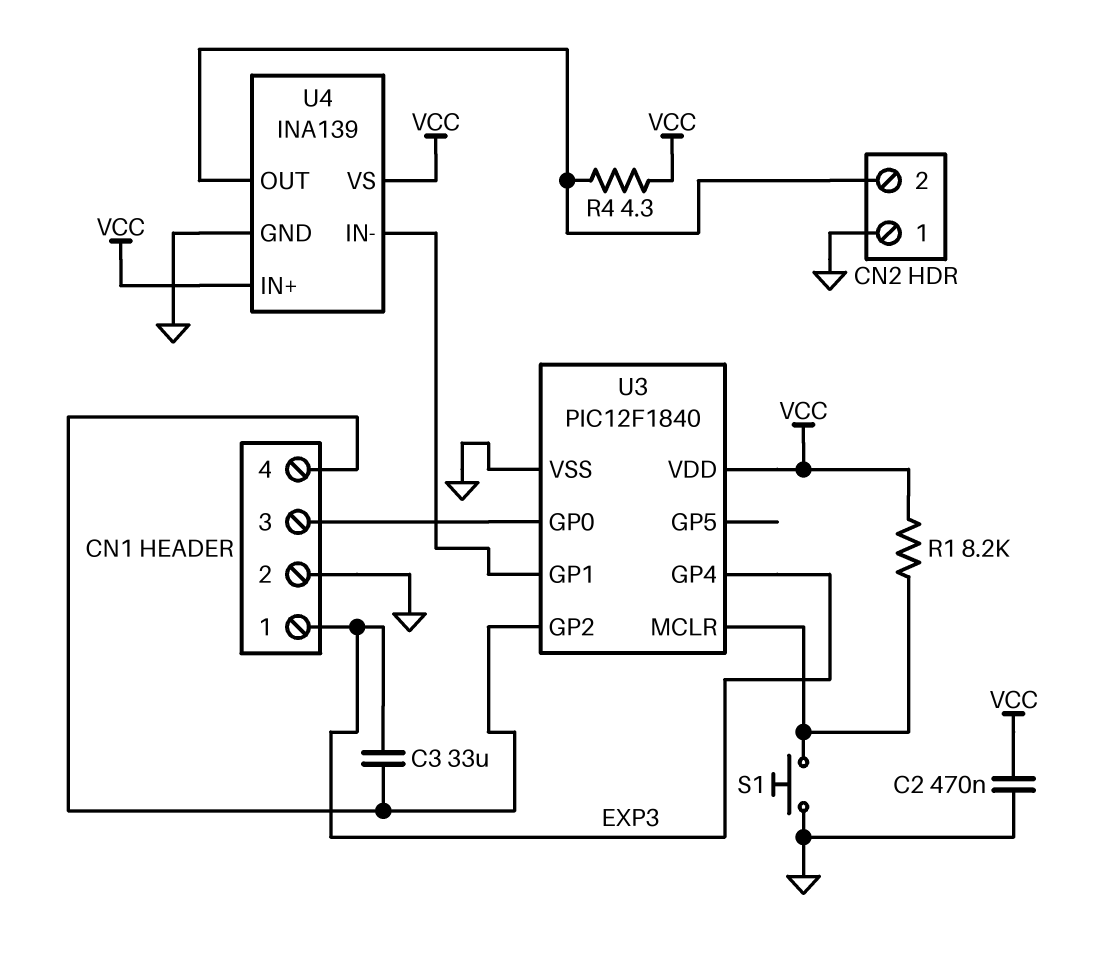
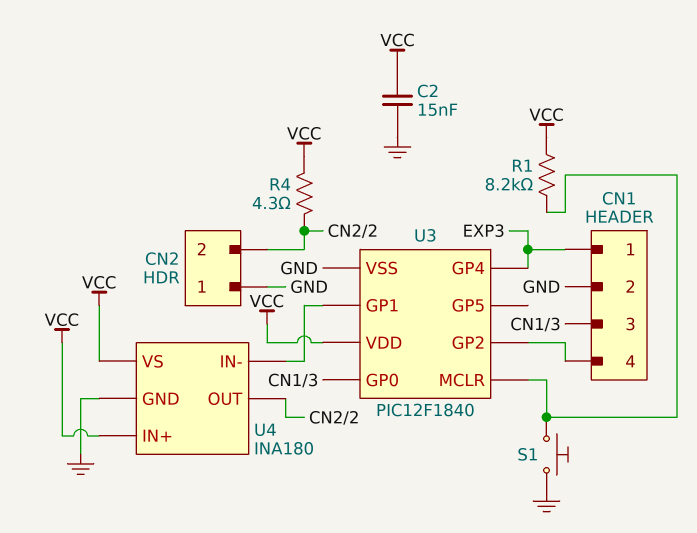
C2: 470nF (GND, VCC) -> 15nF (GND, VCC)
C3: 33uF (CN1/4, EXP3) -> none
U4: INA139 -> INA180

